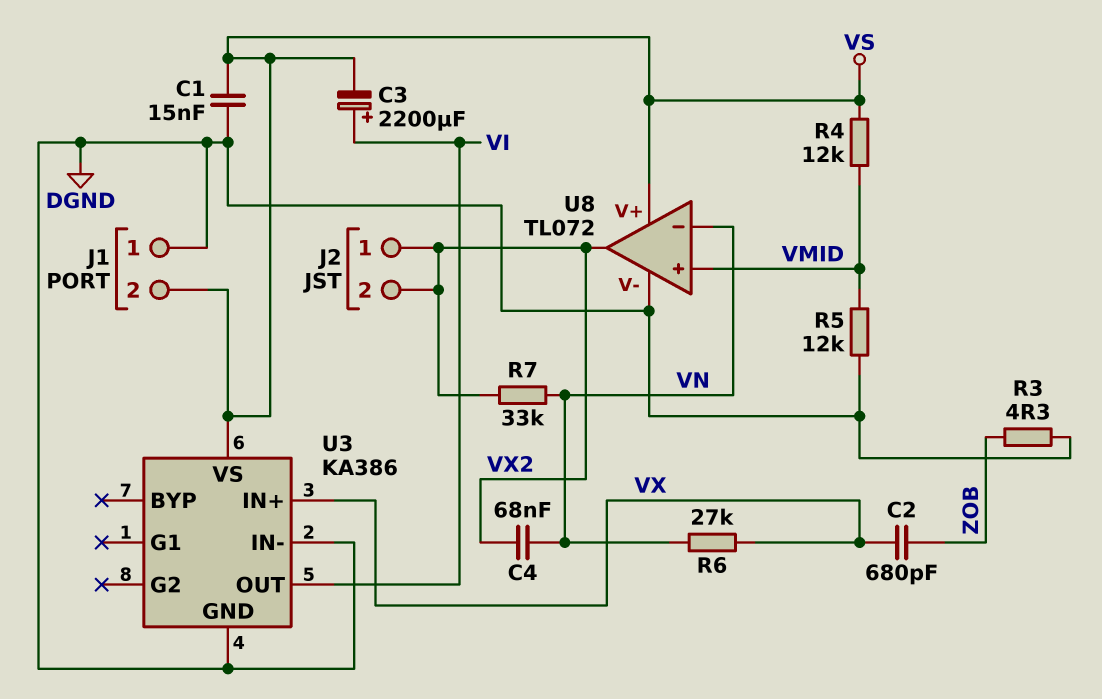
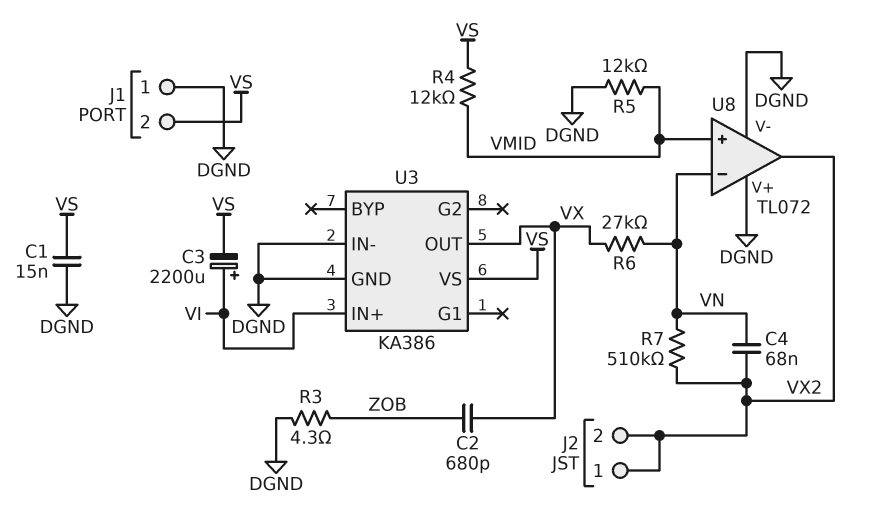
R7: 33k (VN, VX2) -> 510k (VN, VX2)
U3 pin IN+: VX -> VI
U3 pin OUT: VI -> VX
U8 pin V+: VS -> DGND

